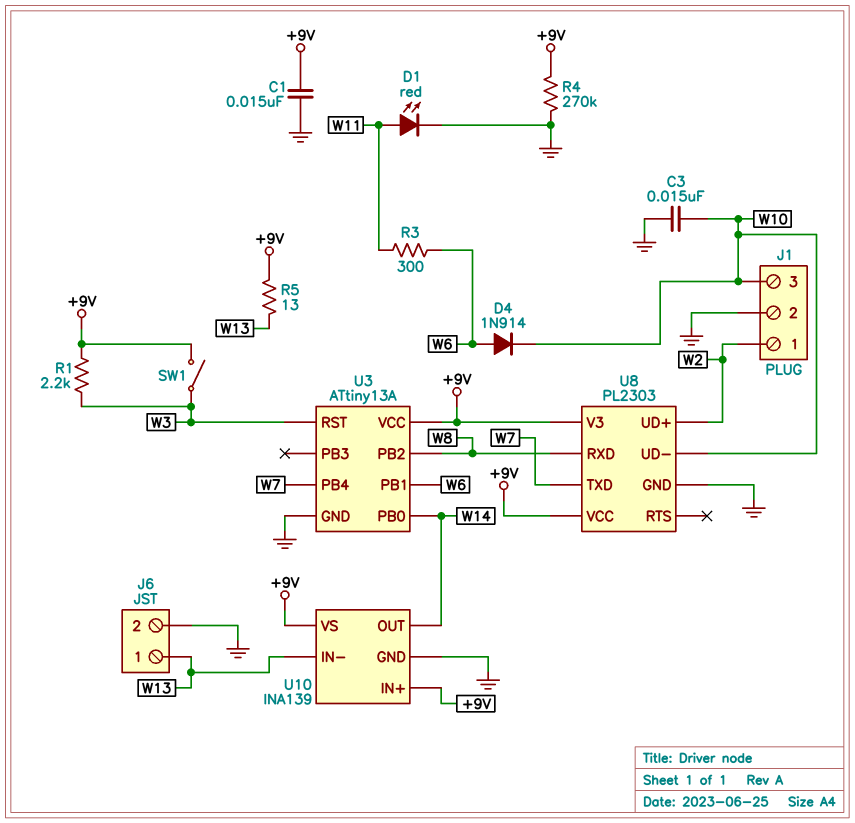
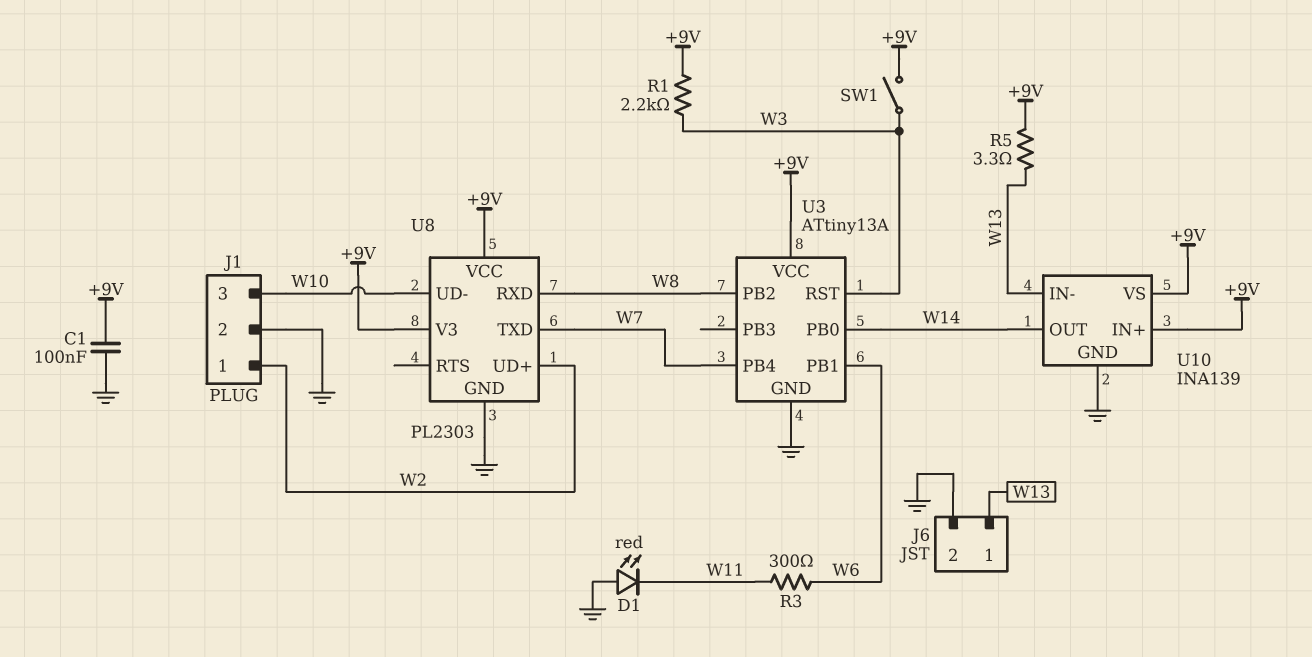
C1: 15nF (+9V, GND) -> 100nF (+9V, GND)
C3: 15nF (GND, W10) -> none
D1: LED red (A W11, K GND) -> LED red (A GND, K W11)
D4: diode 1N914 (A W6, K W10) -> none
R4: 270k (+9V, GND) -> none
R5: 13 (+9V, W13) -> 3.3 (+9V, W13)

